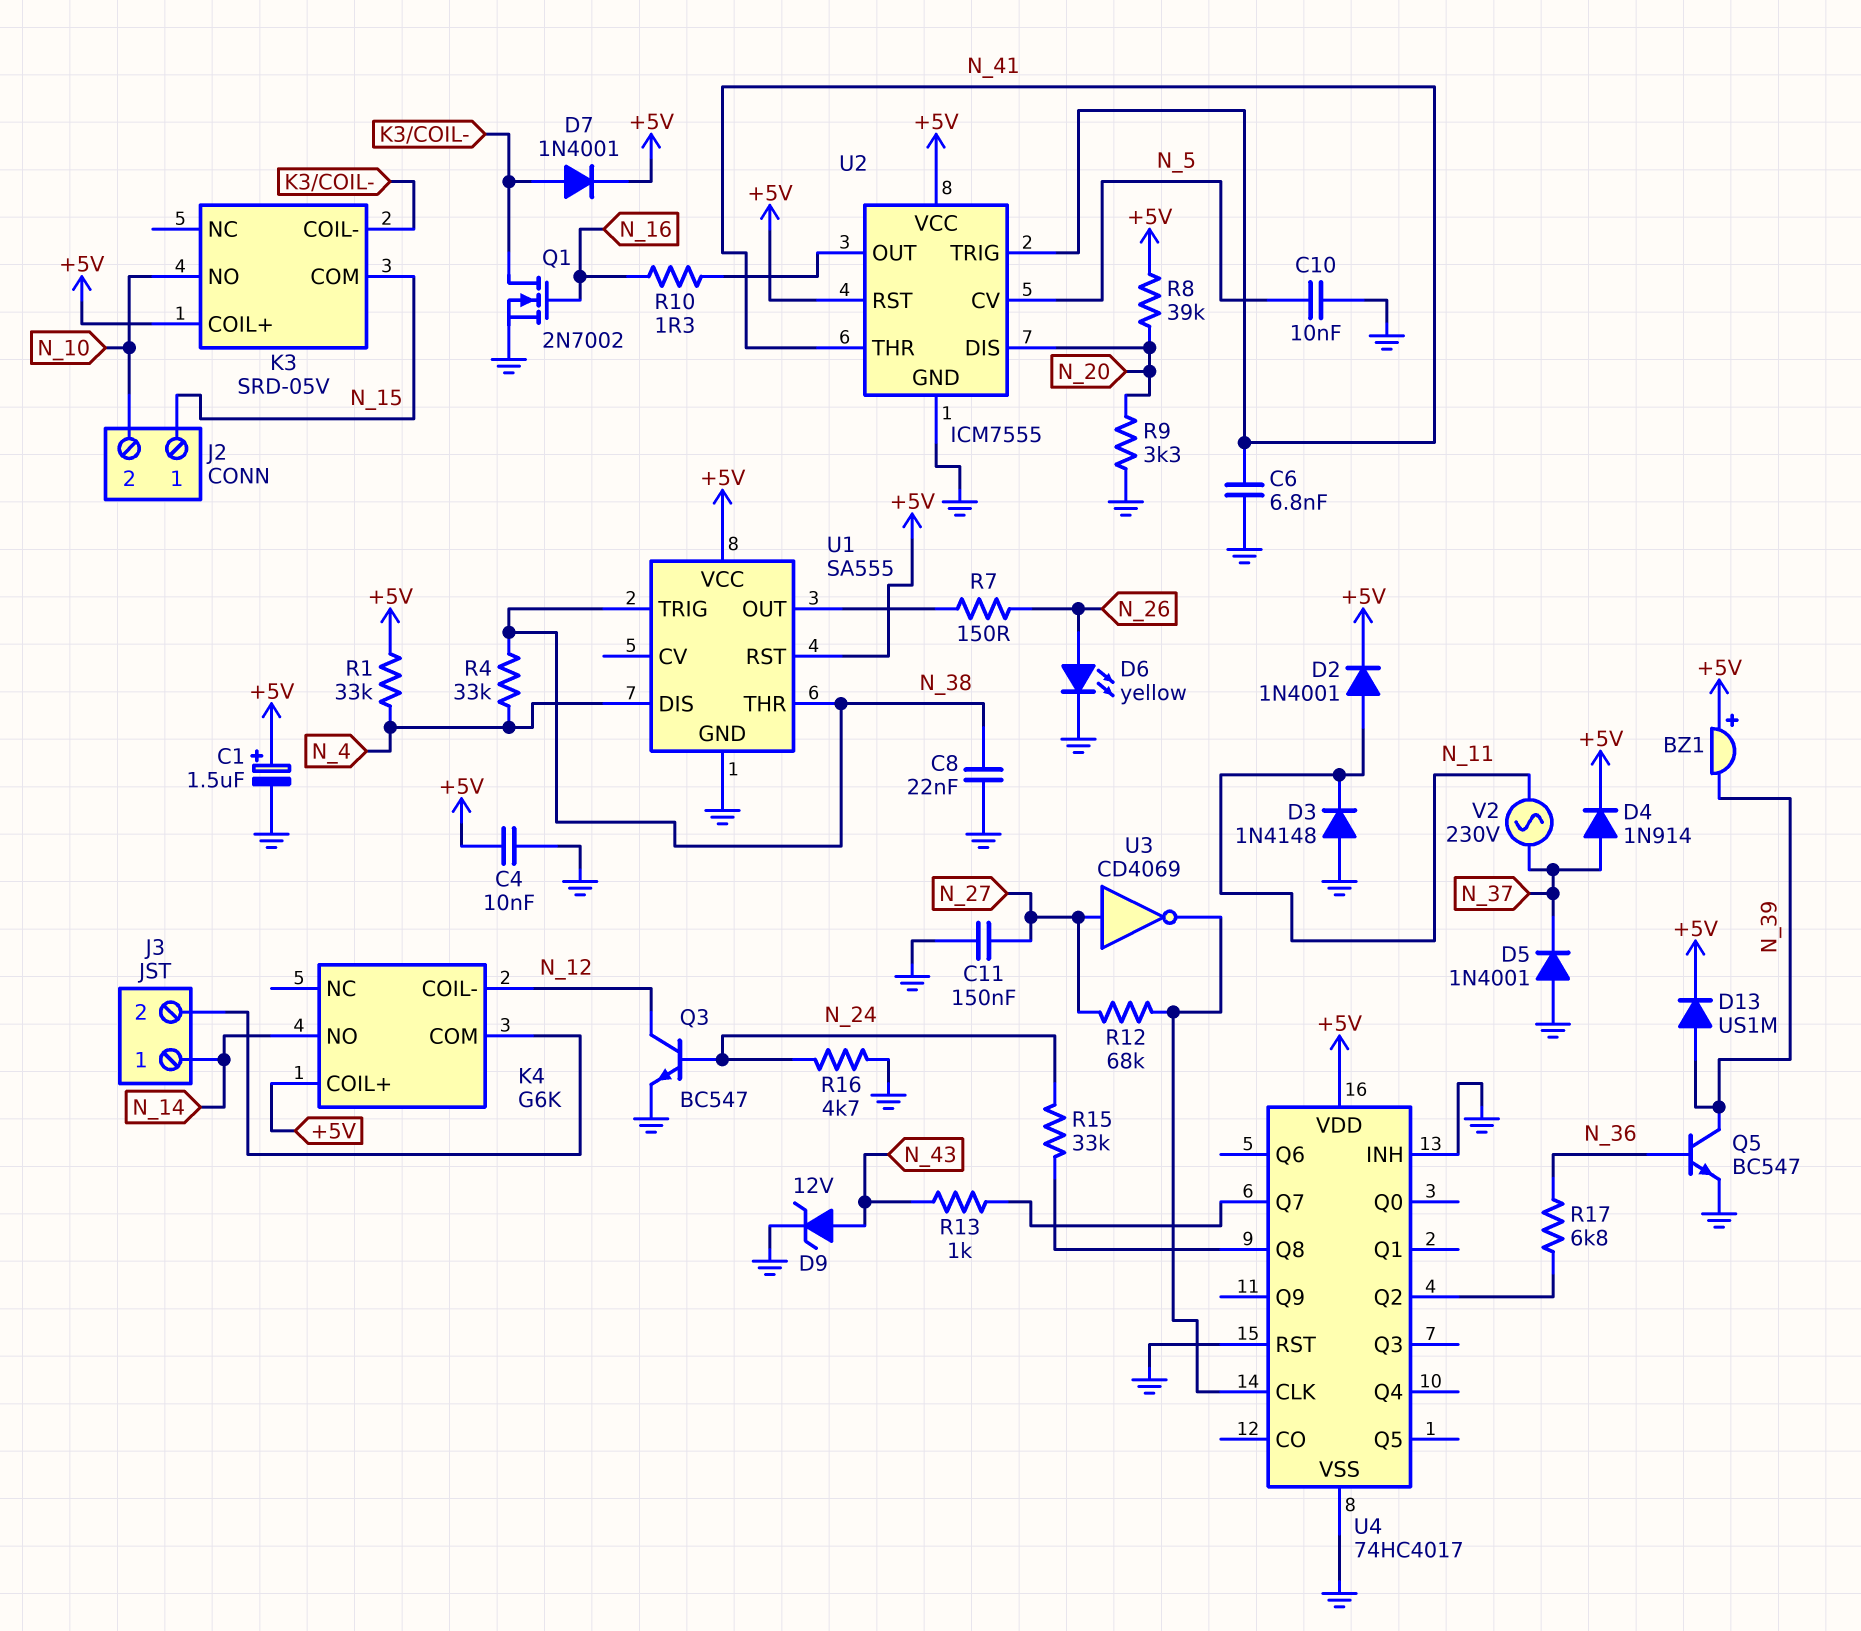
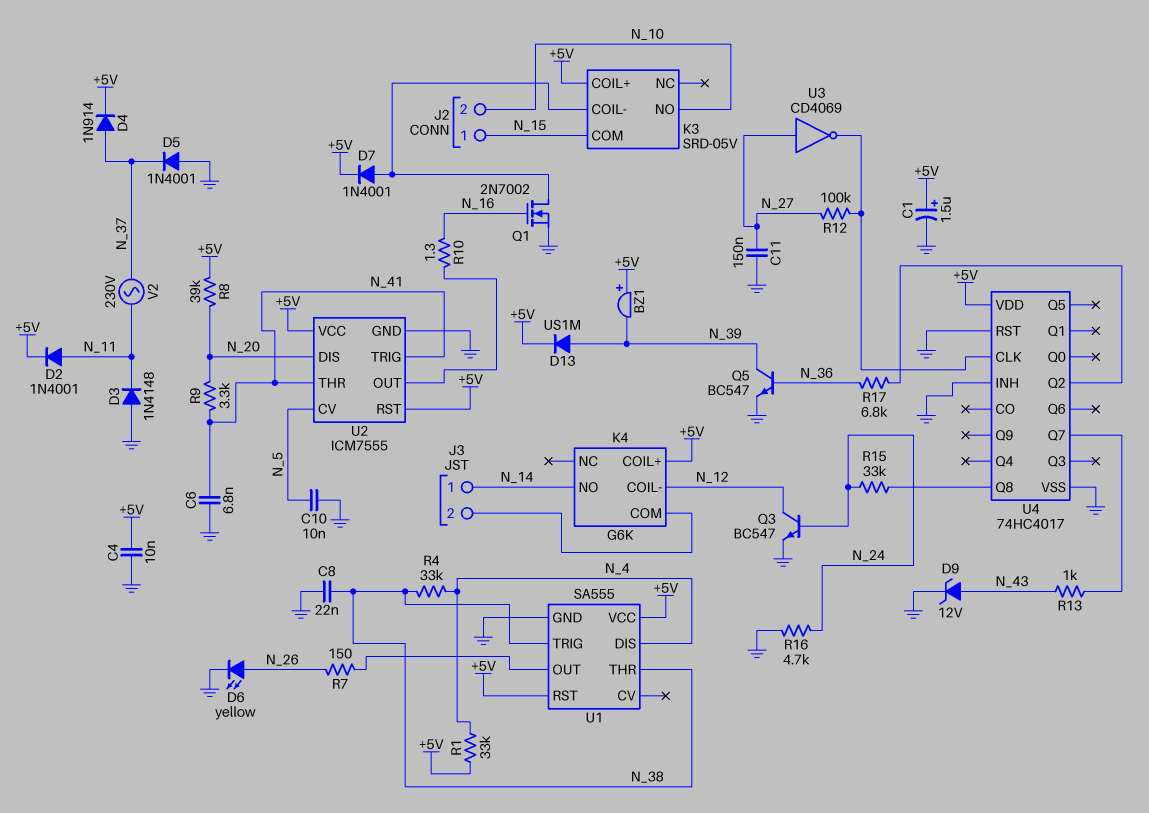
R9: 3.3k (GND, N_20) -> 3.3k (N_20, N_41)
R12: 68k (N_27, U4/CLK) -> 100k (N_27, U4/CLK)

